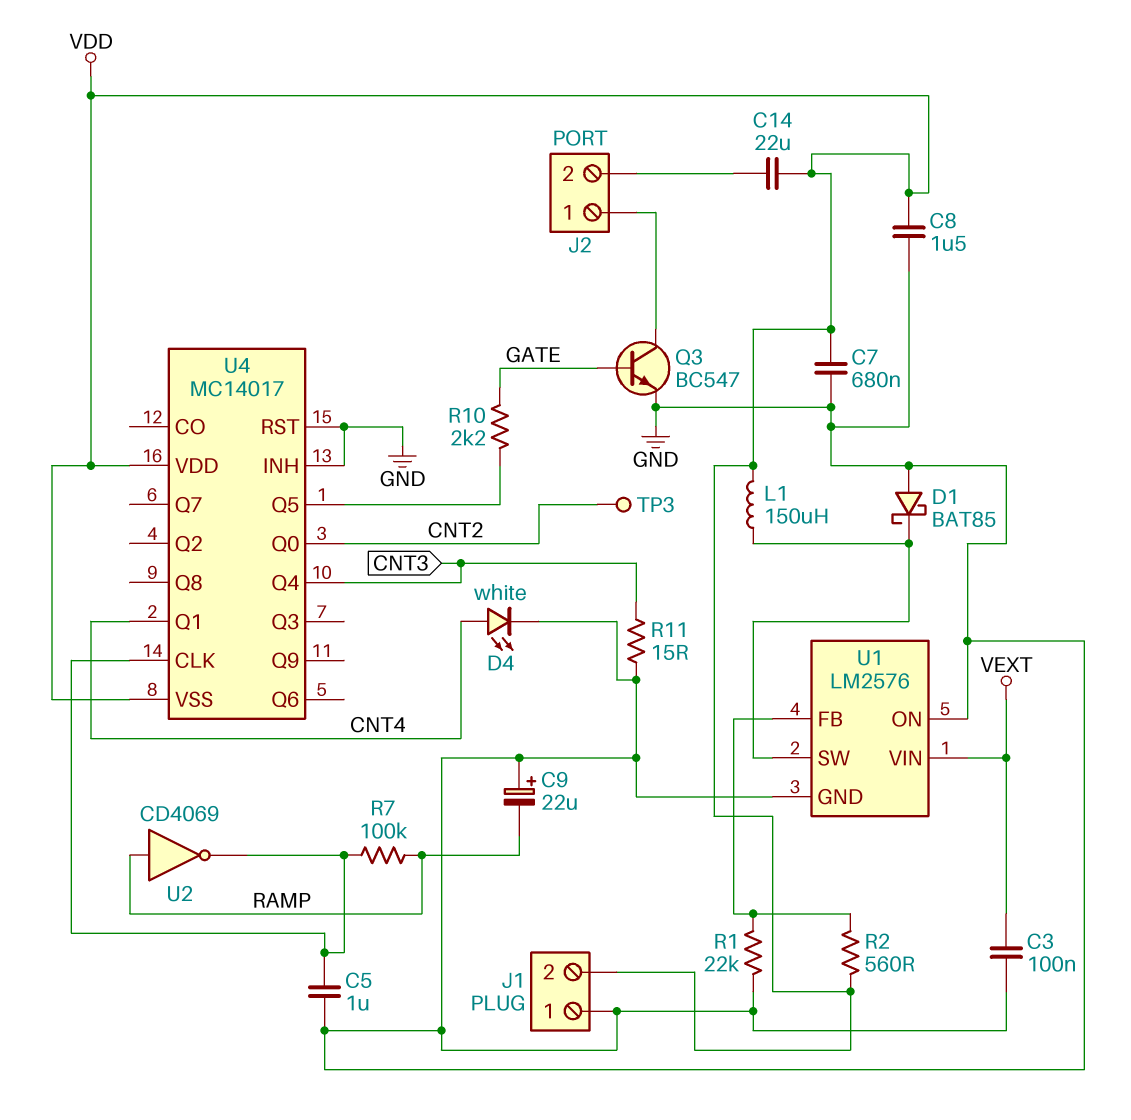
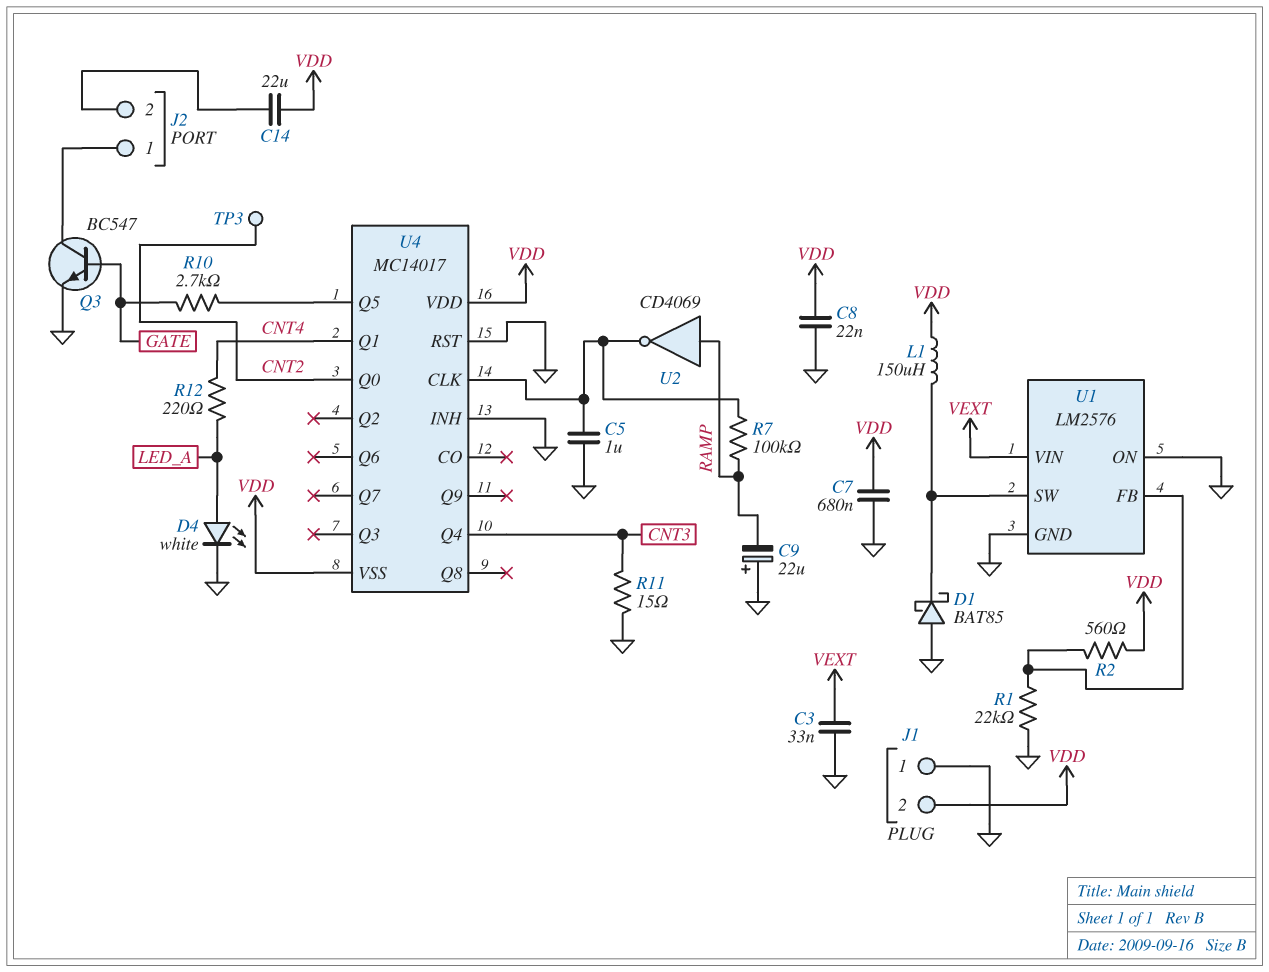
C3: 100nF (GND, VEXT) -> 33nF (GND, VEXT)
C8: 1.5uF (GND, VDD) -> 22nF (GND, VDD)
D4: LED white (A CNT4, K GND) -> LED white (A LED_A, K GND)
R10: 2.2k (GATE, U4/Q5) -> 2.7k (GATE, U4/Q5)
R12: none -> 220 (CNT4, LED_A)

